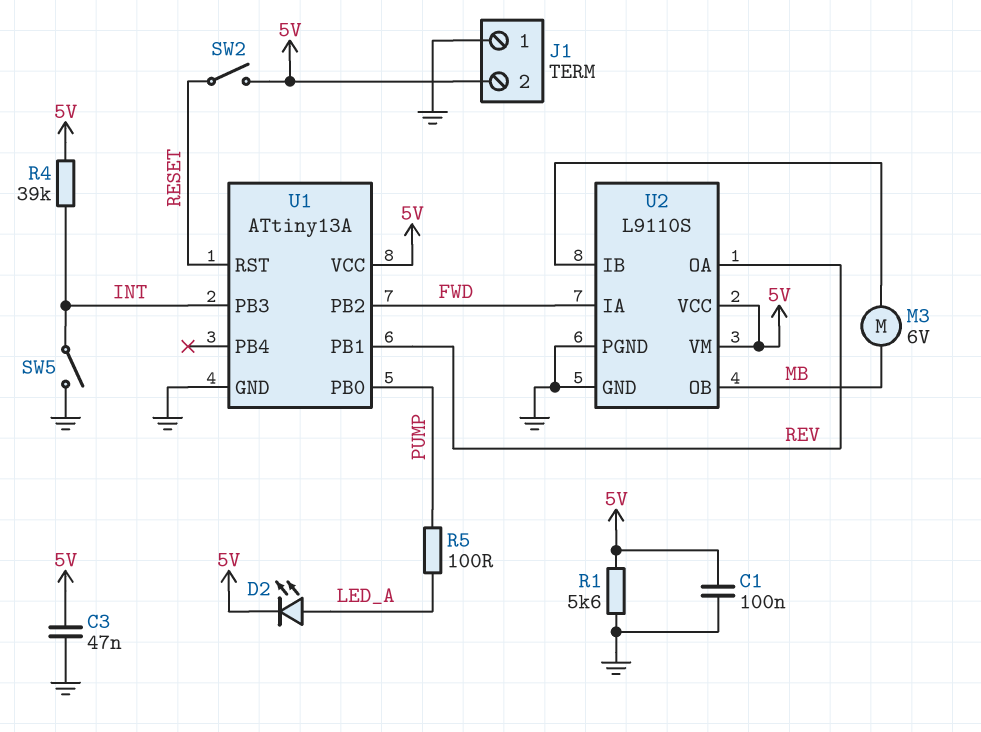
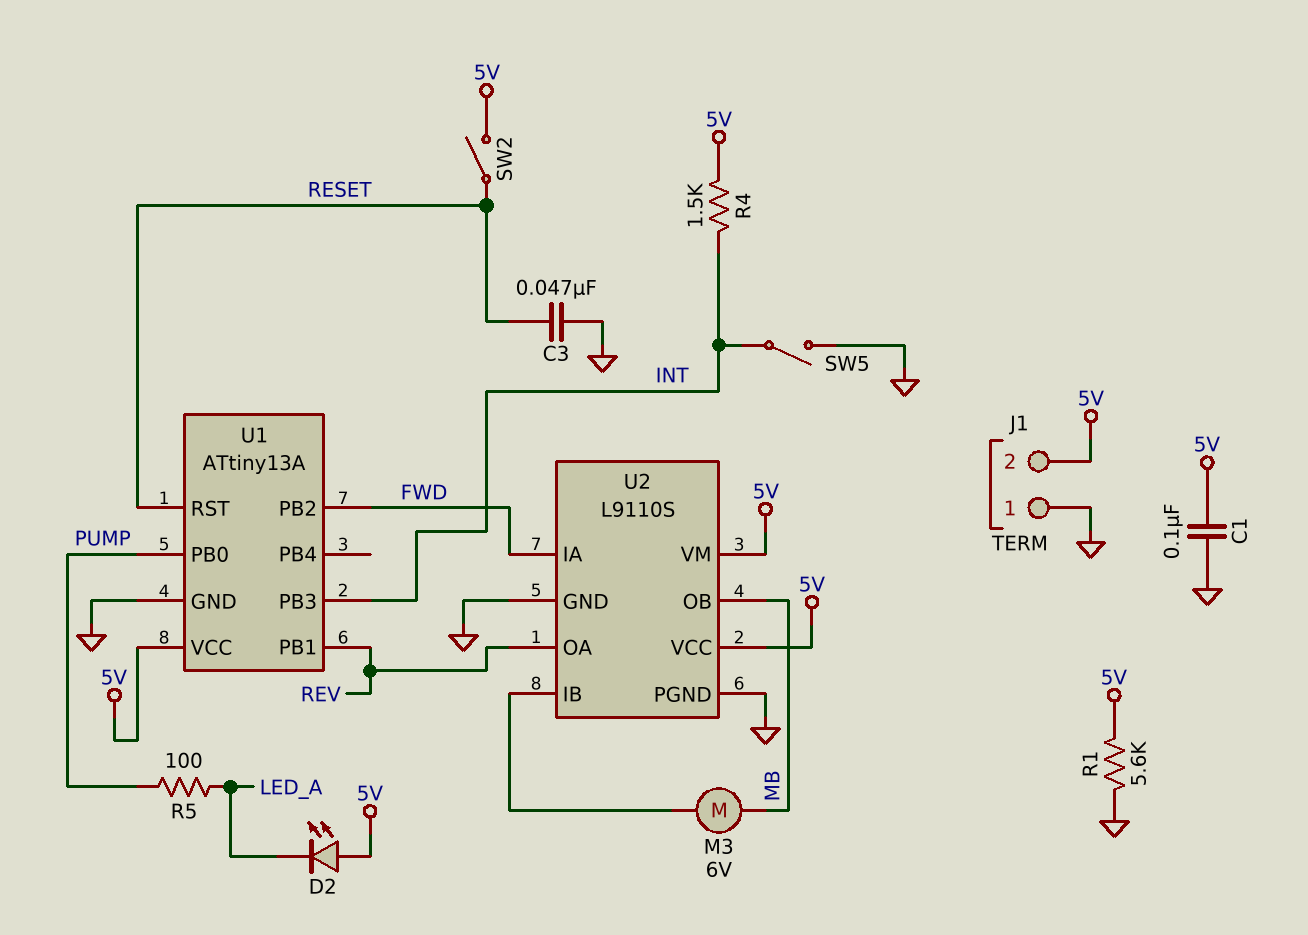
C3: 47nF (5V, GND) -> 47nF (GND, RESET)
D2: LED (A LED_A, K 5V) -> LED (A 5V, K LED_A)
R4: 39k (5V, INT) -> 1.5k (5V, INT)

